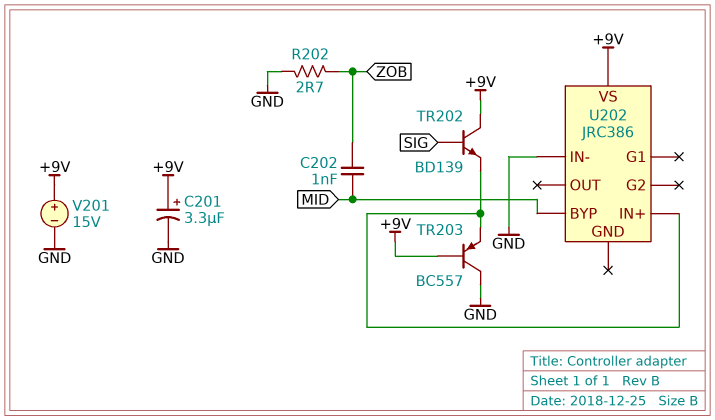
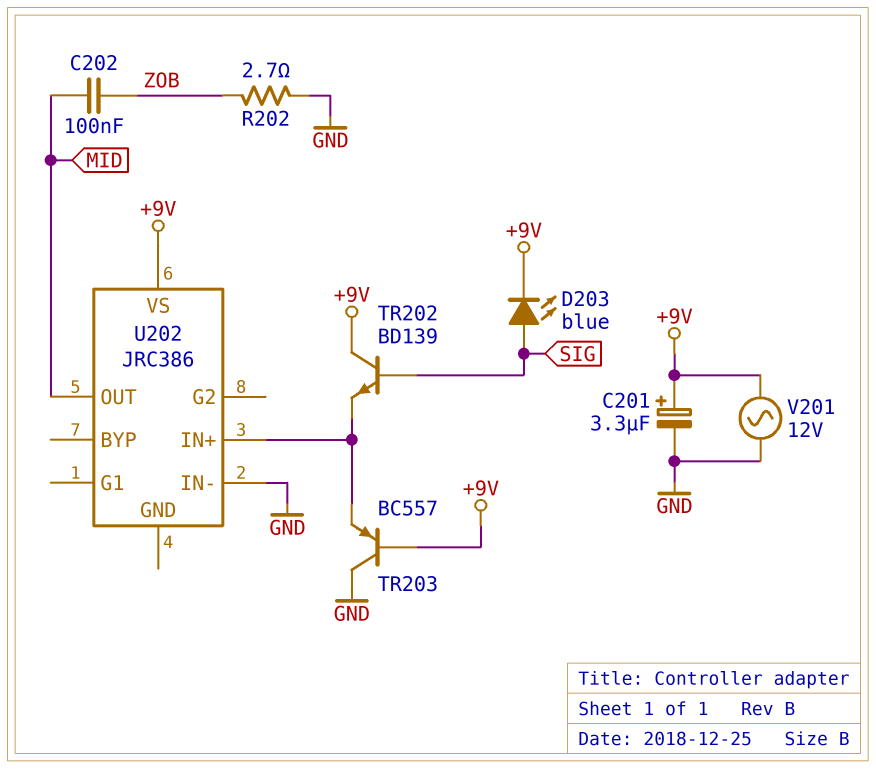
C202: 1nF (MID, ZOB) -> 100nF (MID, ZOB)
D203: none -> LED blue (A SIG, K +9V)
U202 pin BYP: MID -> none
U202 pin OUT: none -> MID
V201: 15V (plus +9V, minus GND) -> AC 12V (+9V, GND)

